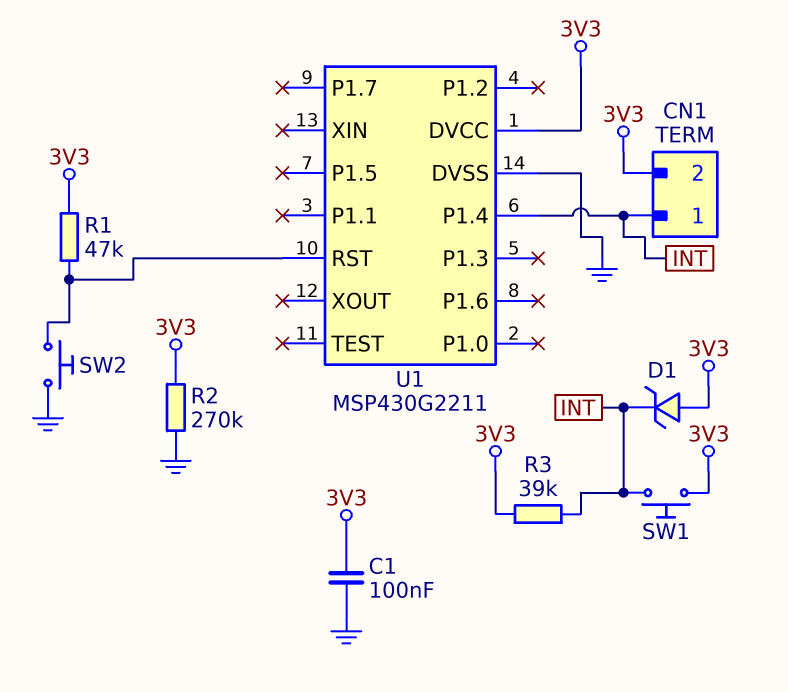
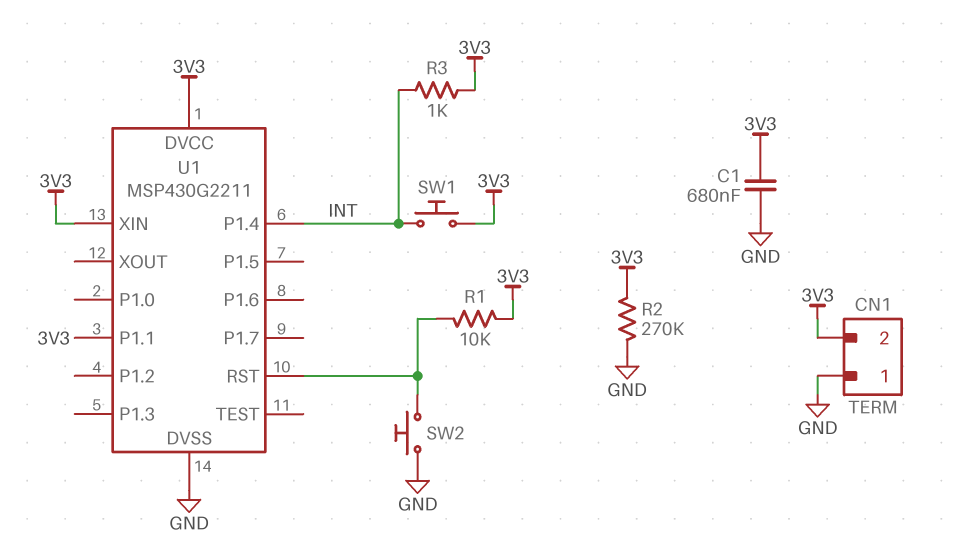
C1: 100nF (3V3, GND) -> 680nF (3V3, GND)
CN1 pin 1: INT -> GND
D1: zener (A 3V3, K INT) -> none
R1: 47k (3V3, U1/RST) -> 10k (3V3, U1/RST)
R3: 39k (3V3, INT) -> 1k (3V3, INT)
U1 pin P1.1: none -> 3V3
U1 pin XIN: none -> 3V3

